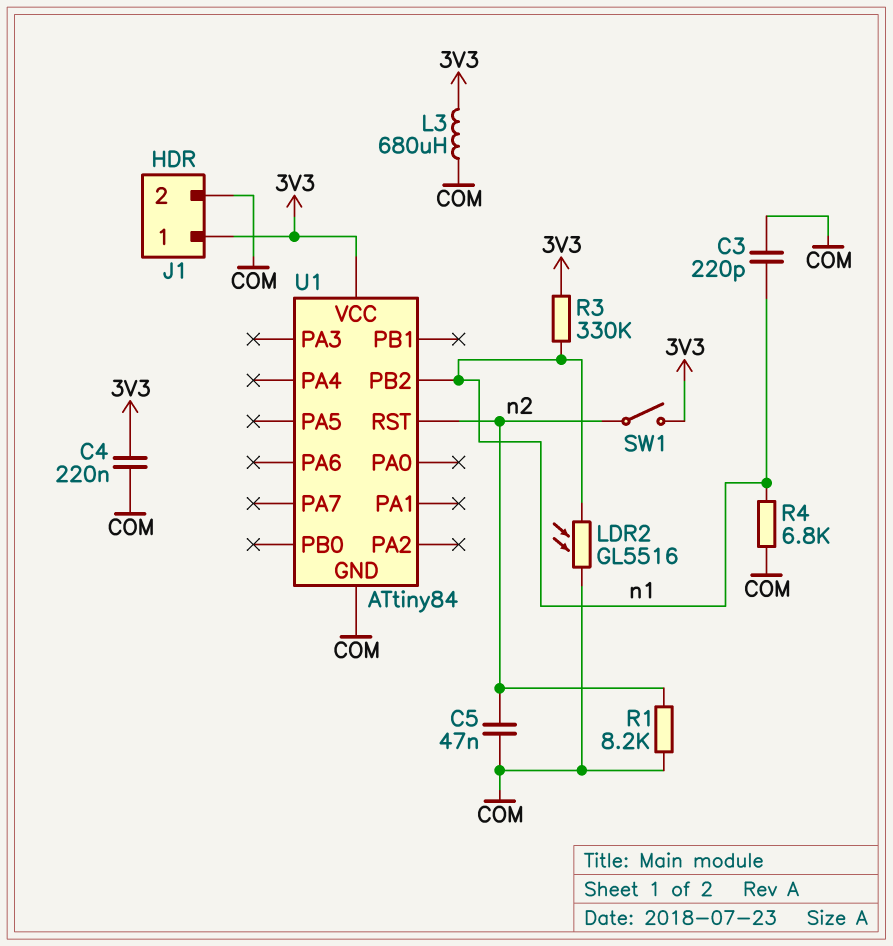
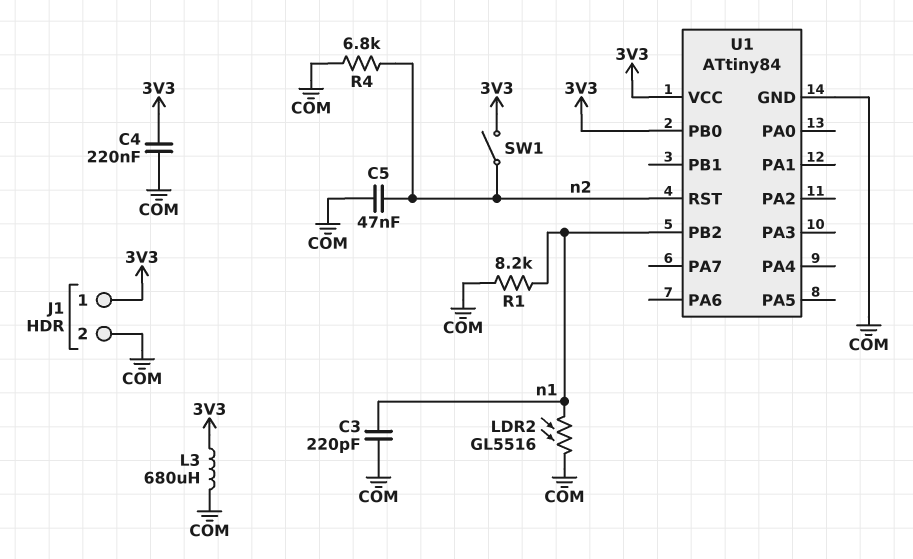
R1: 8.2k (COM, n2) -> 8.2k (COM, n1)
R3: 330k (3V3, n1) -> none
R4: 6.8k (COM, n1) -> 6.8k (COM, n2)
U1 pin PB0: none -> 3V3

